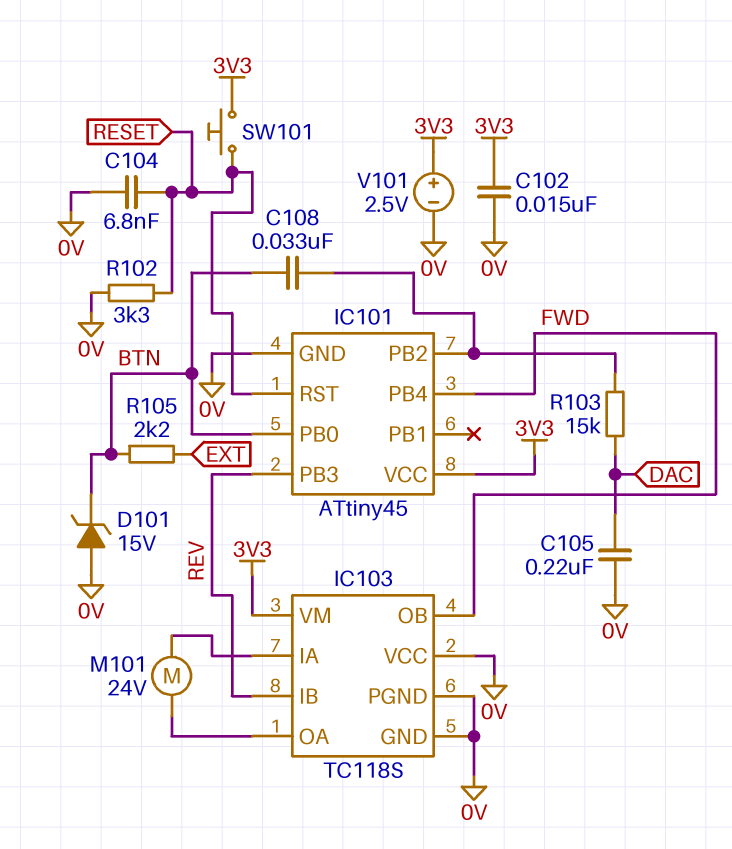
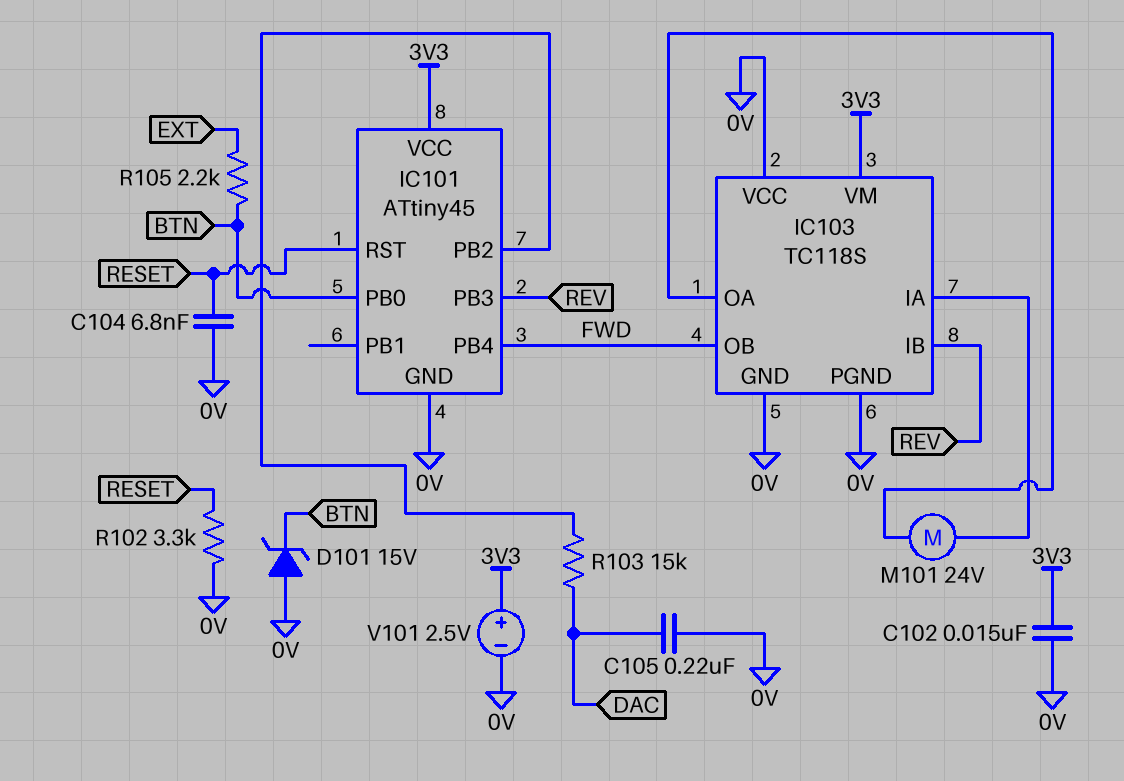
C108: 33nF (BTN, IC101/PB2) -> none
SW101: button (3V3, RESET) -> none

